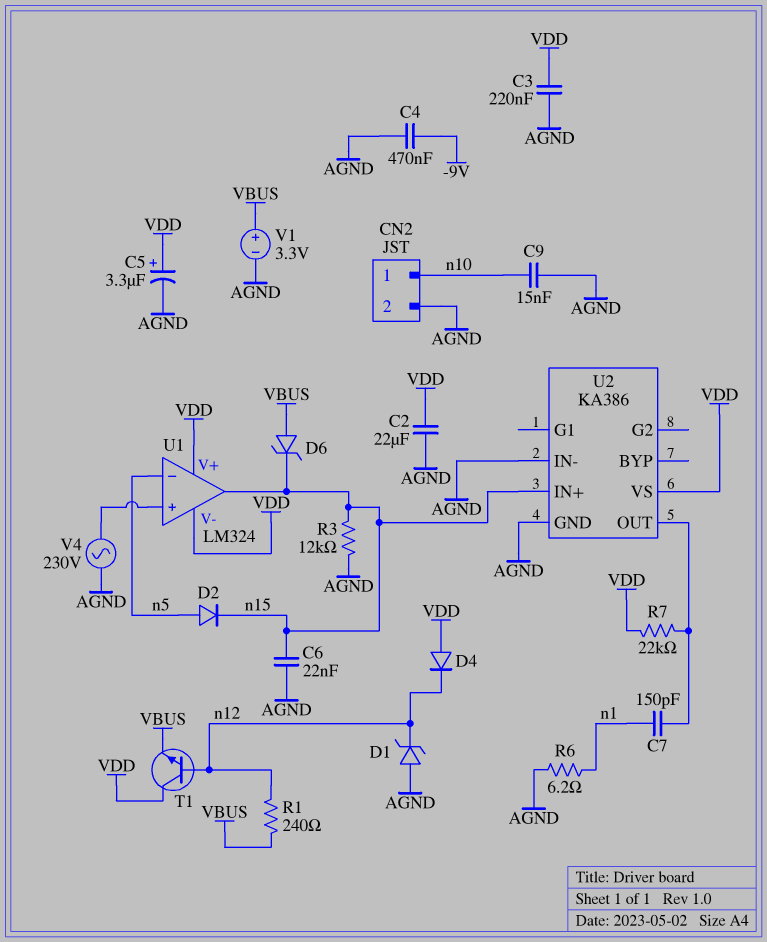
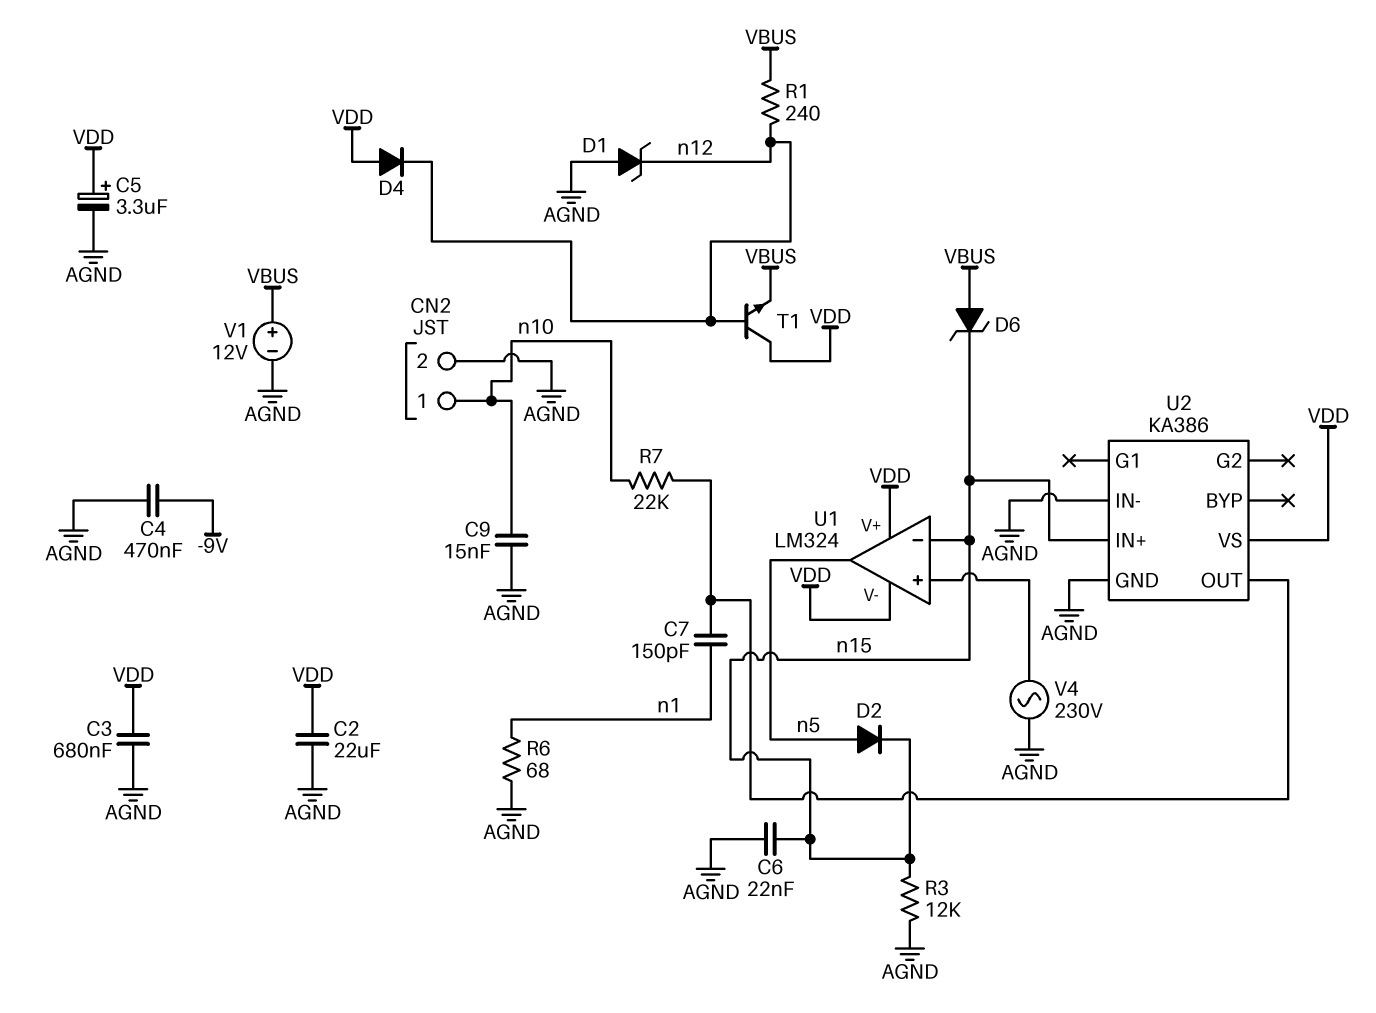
C3: 220nF (AGND, VDD) -> 680nF (AGND, VDD)
R6: 6.2 (AGND, n1) -> 68 (AGND, n1)
R7: 22k (U2/OUT, VDD) -> 22k (U2/OUT, n10)
U1 pin in-: n5 -> n15
U1 pin out: n15 -> n5
V1: 3.3V (plus VBUS, minus AGND) -> 12V (plus VBUS, minus AGND)

